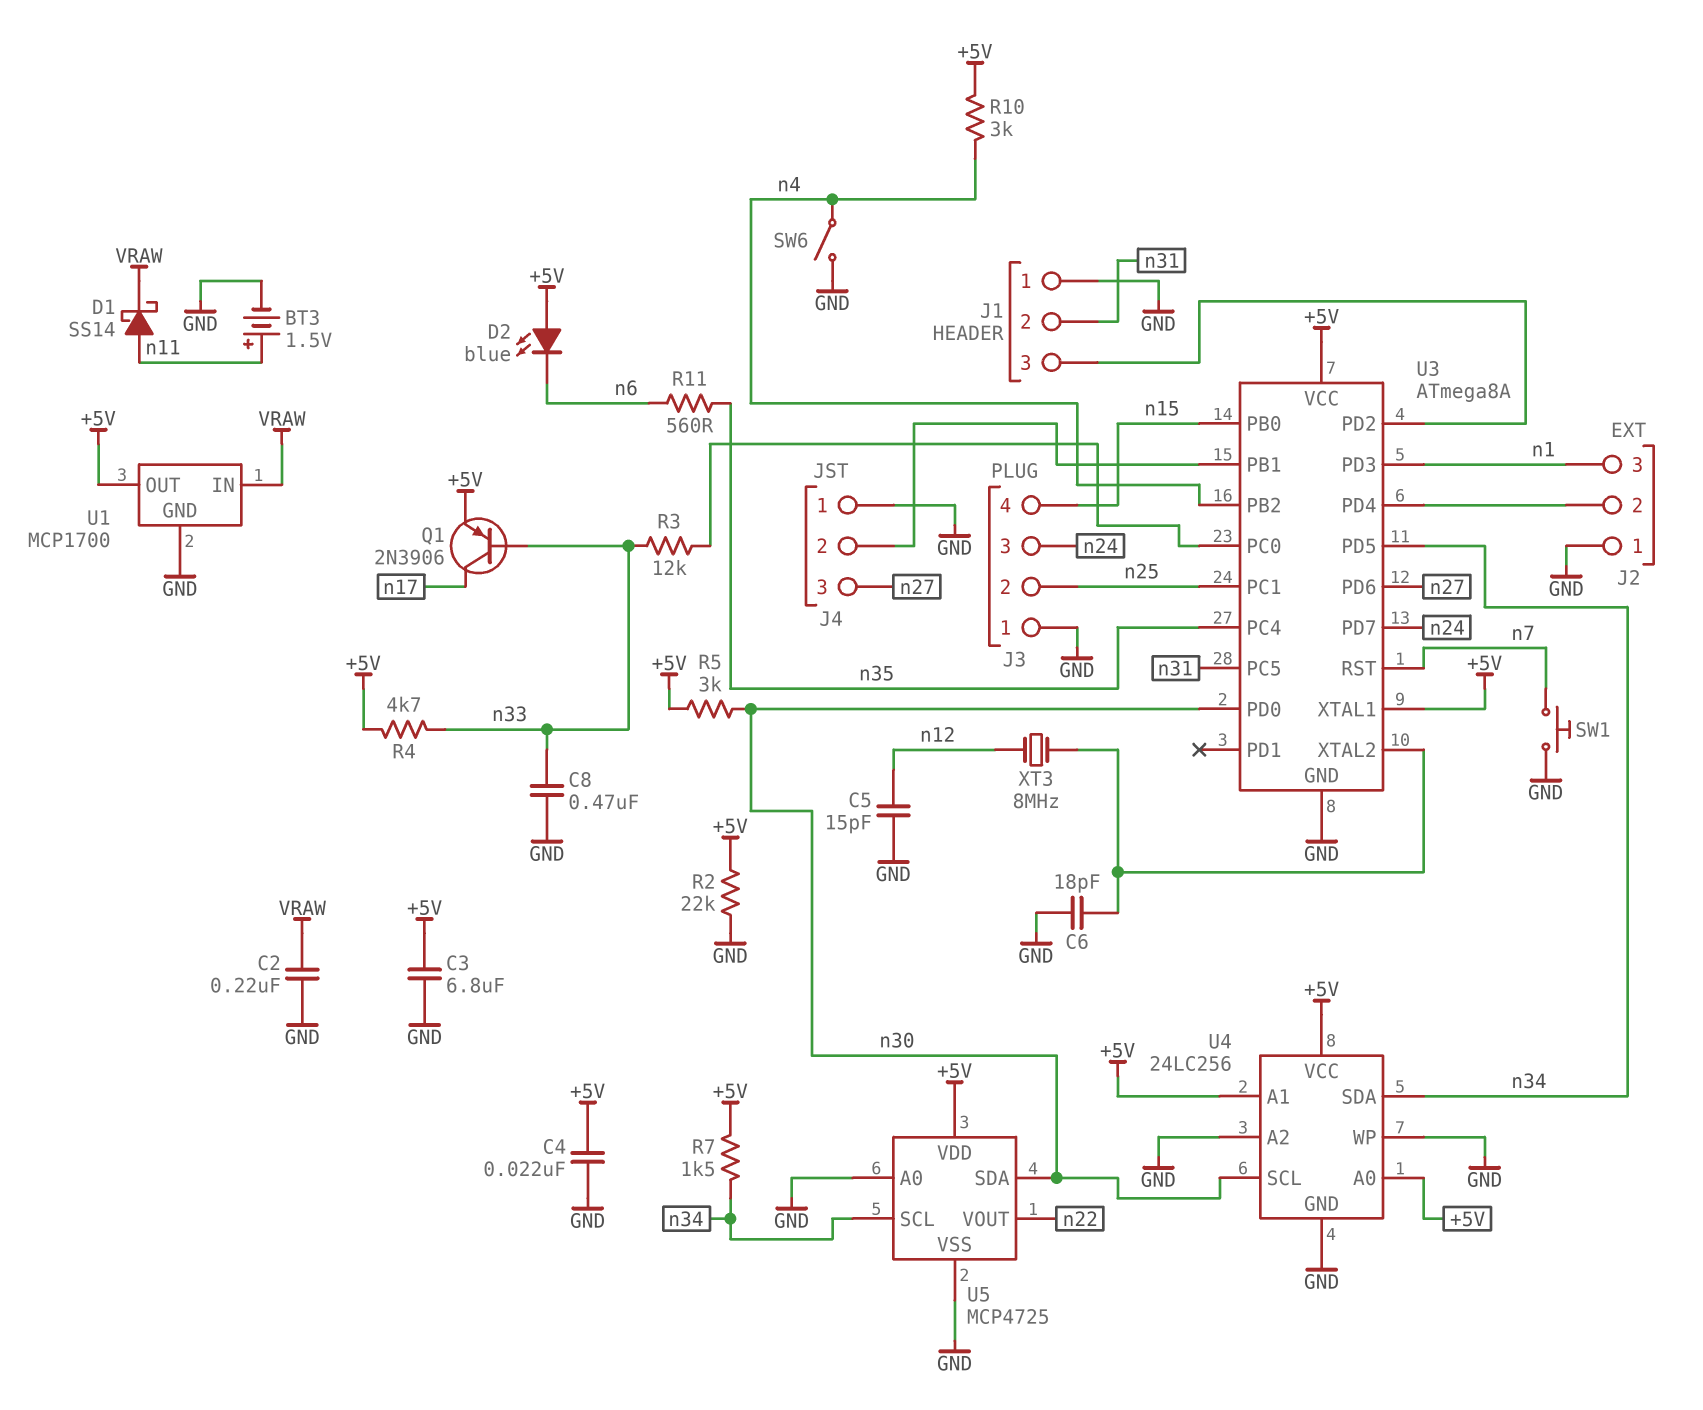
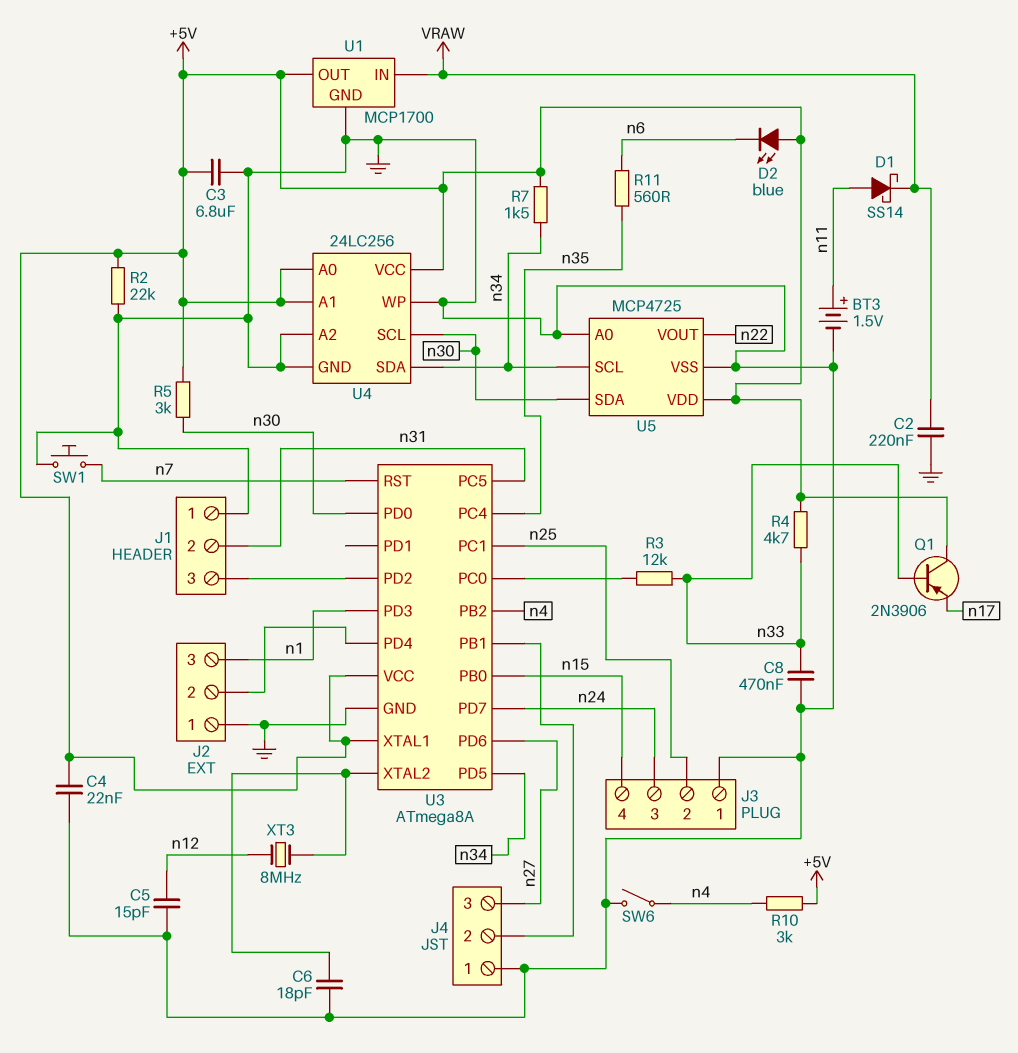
Q1: PNP 2N3906 (B n33, C n17, E +5V) -> PNP 2N3906 (B n33, C +5V, E n17)

